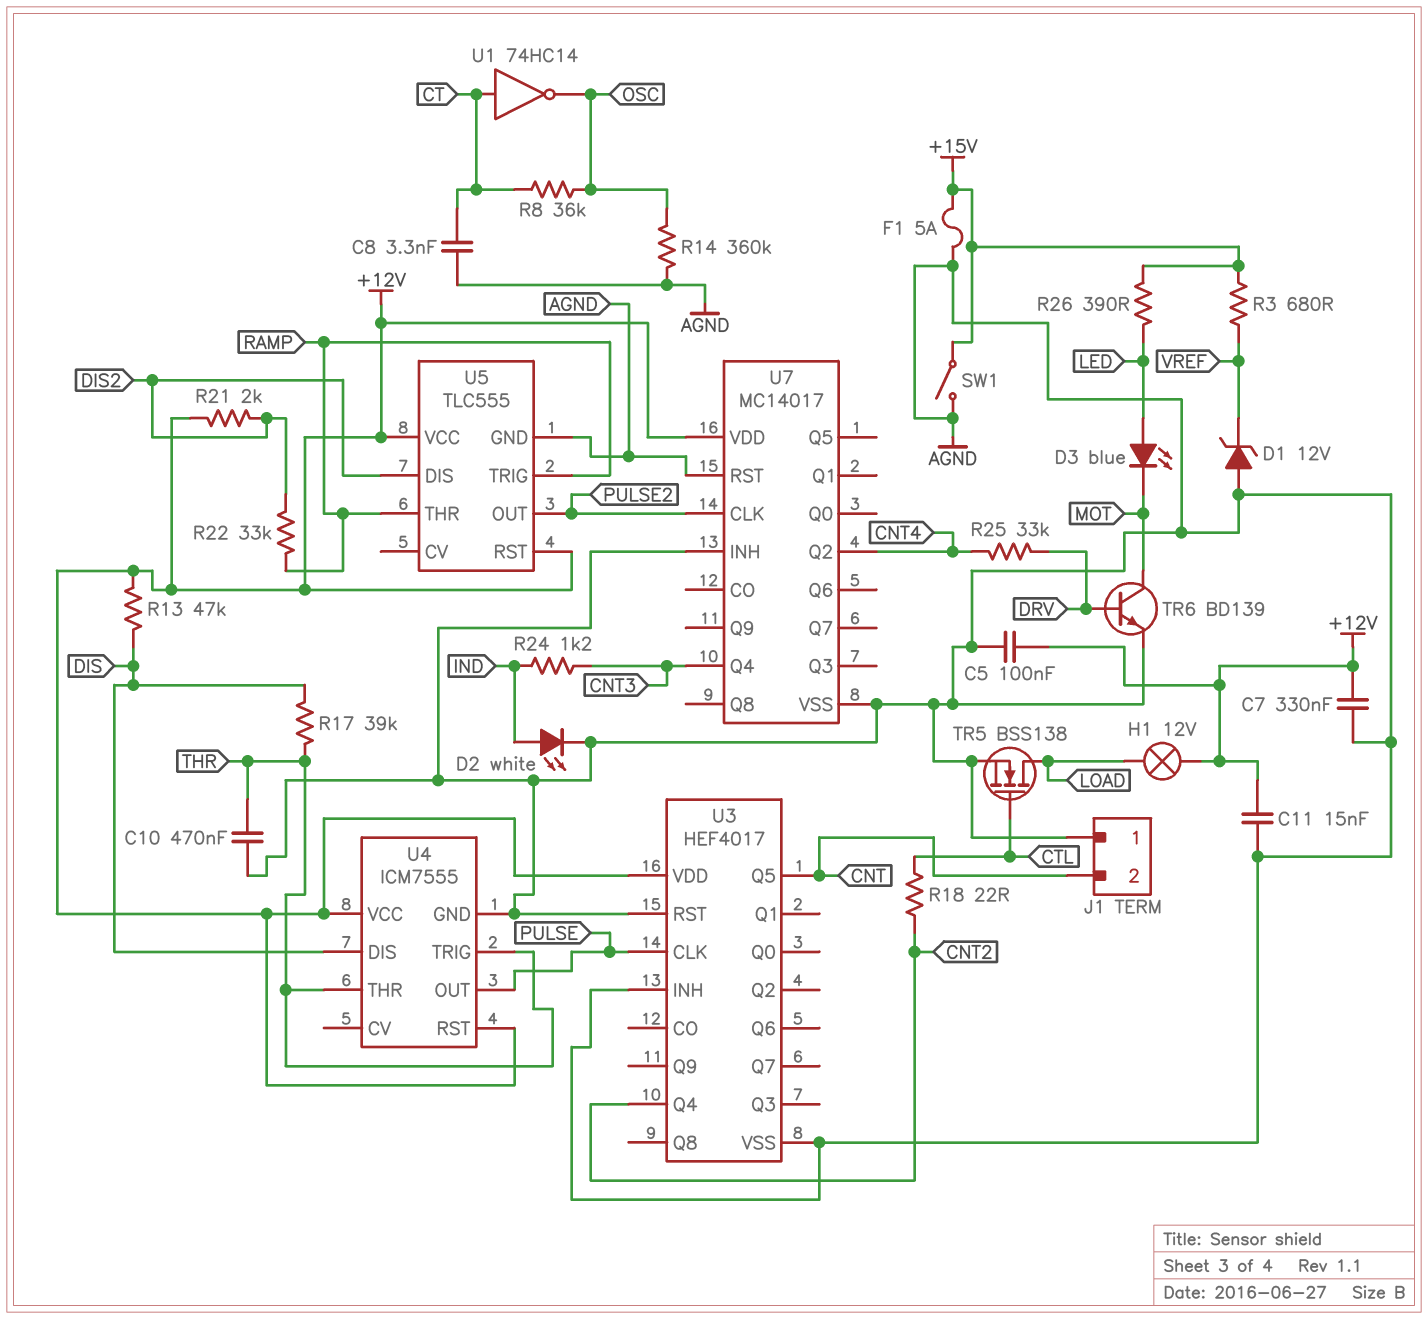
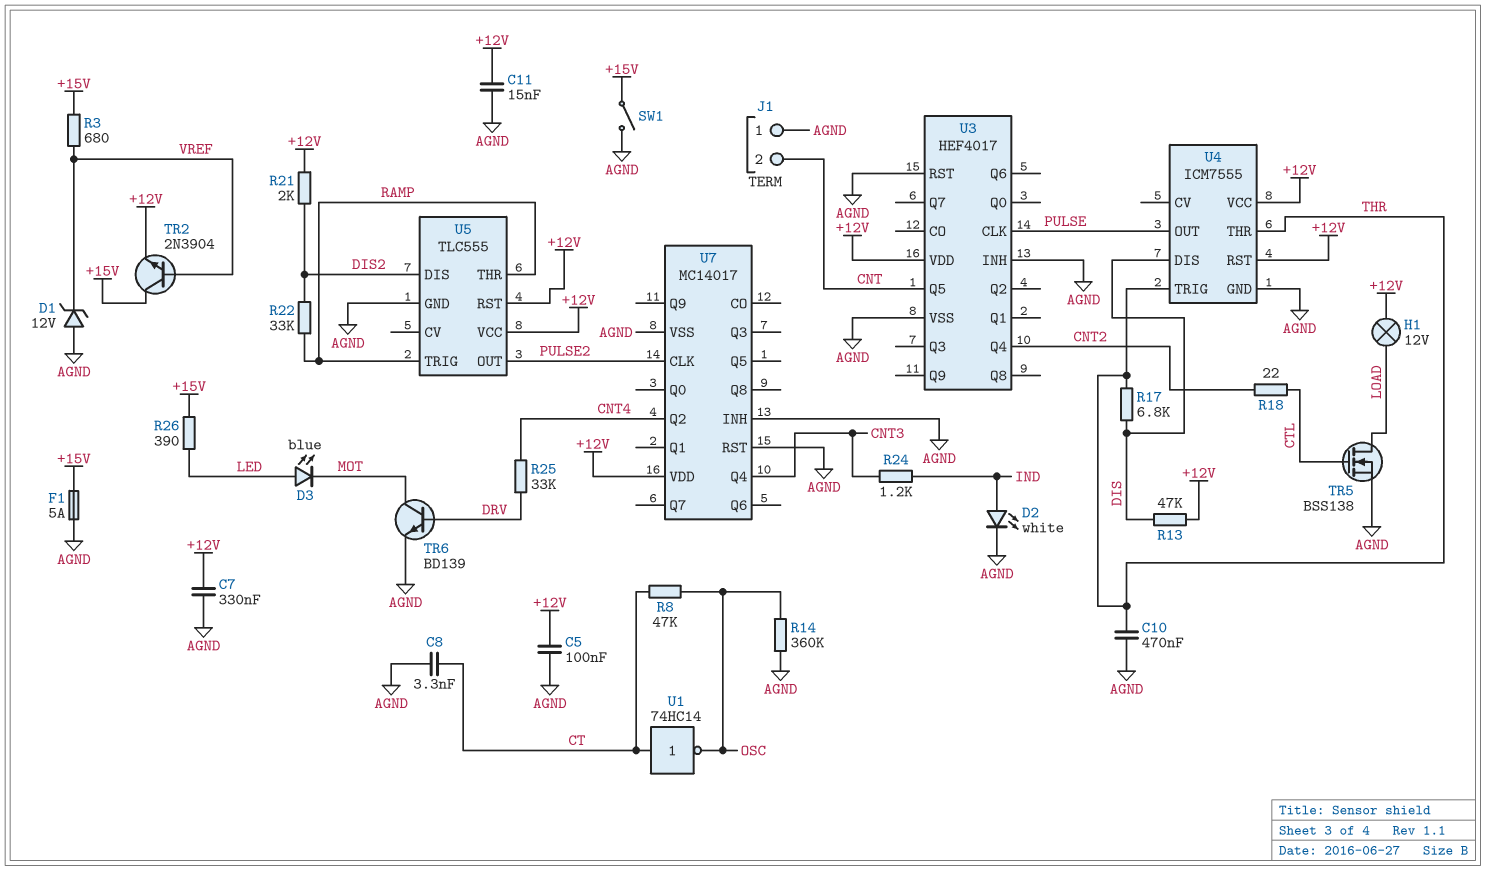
R8: 36k (CT, OSC) -> 47k (CT, OSC)
R17: 39k (DIS, THR) -> 6.8k (DIS, THR)
TR2: none -> NPN 2N3904 (B VREF, C +15V, E +12V)

